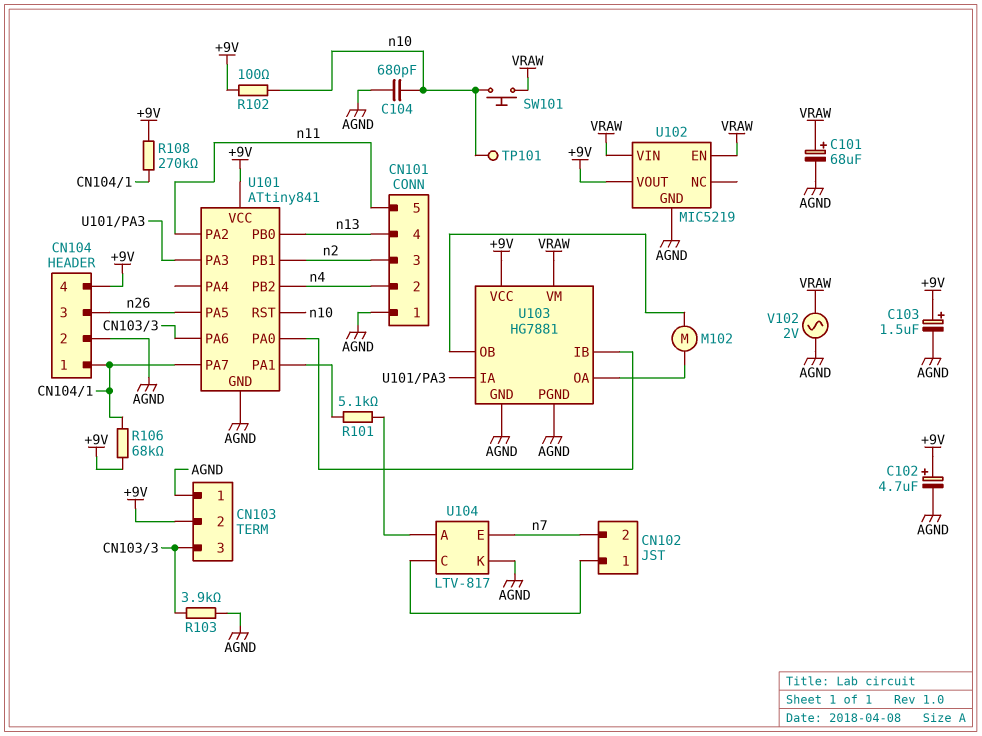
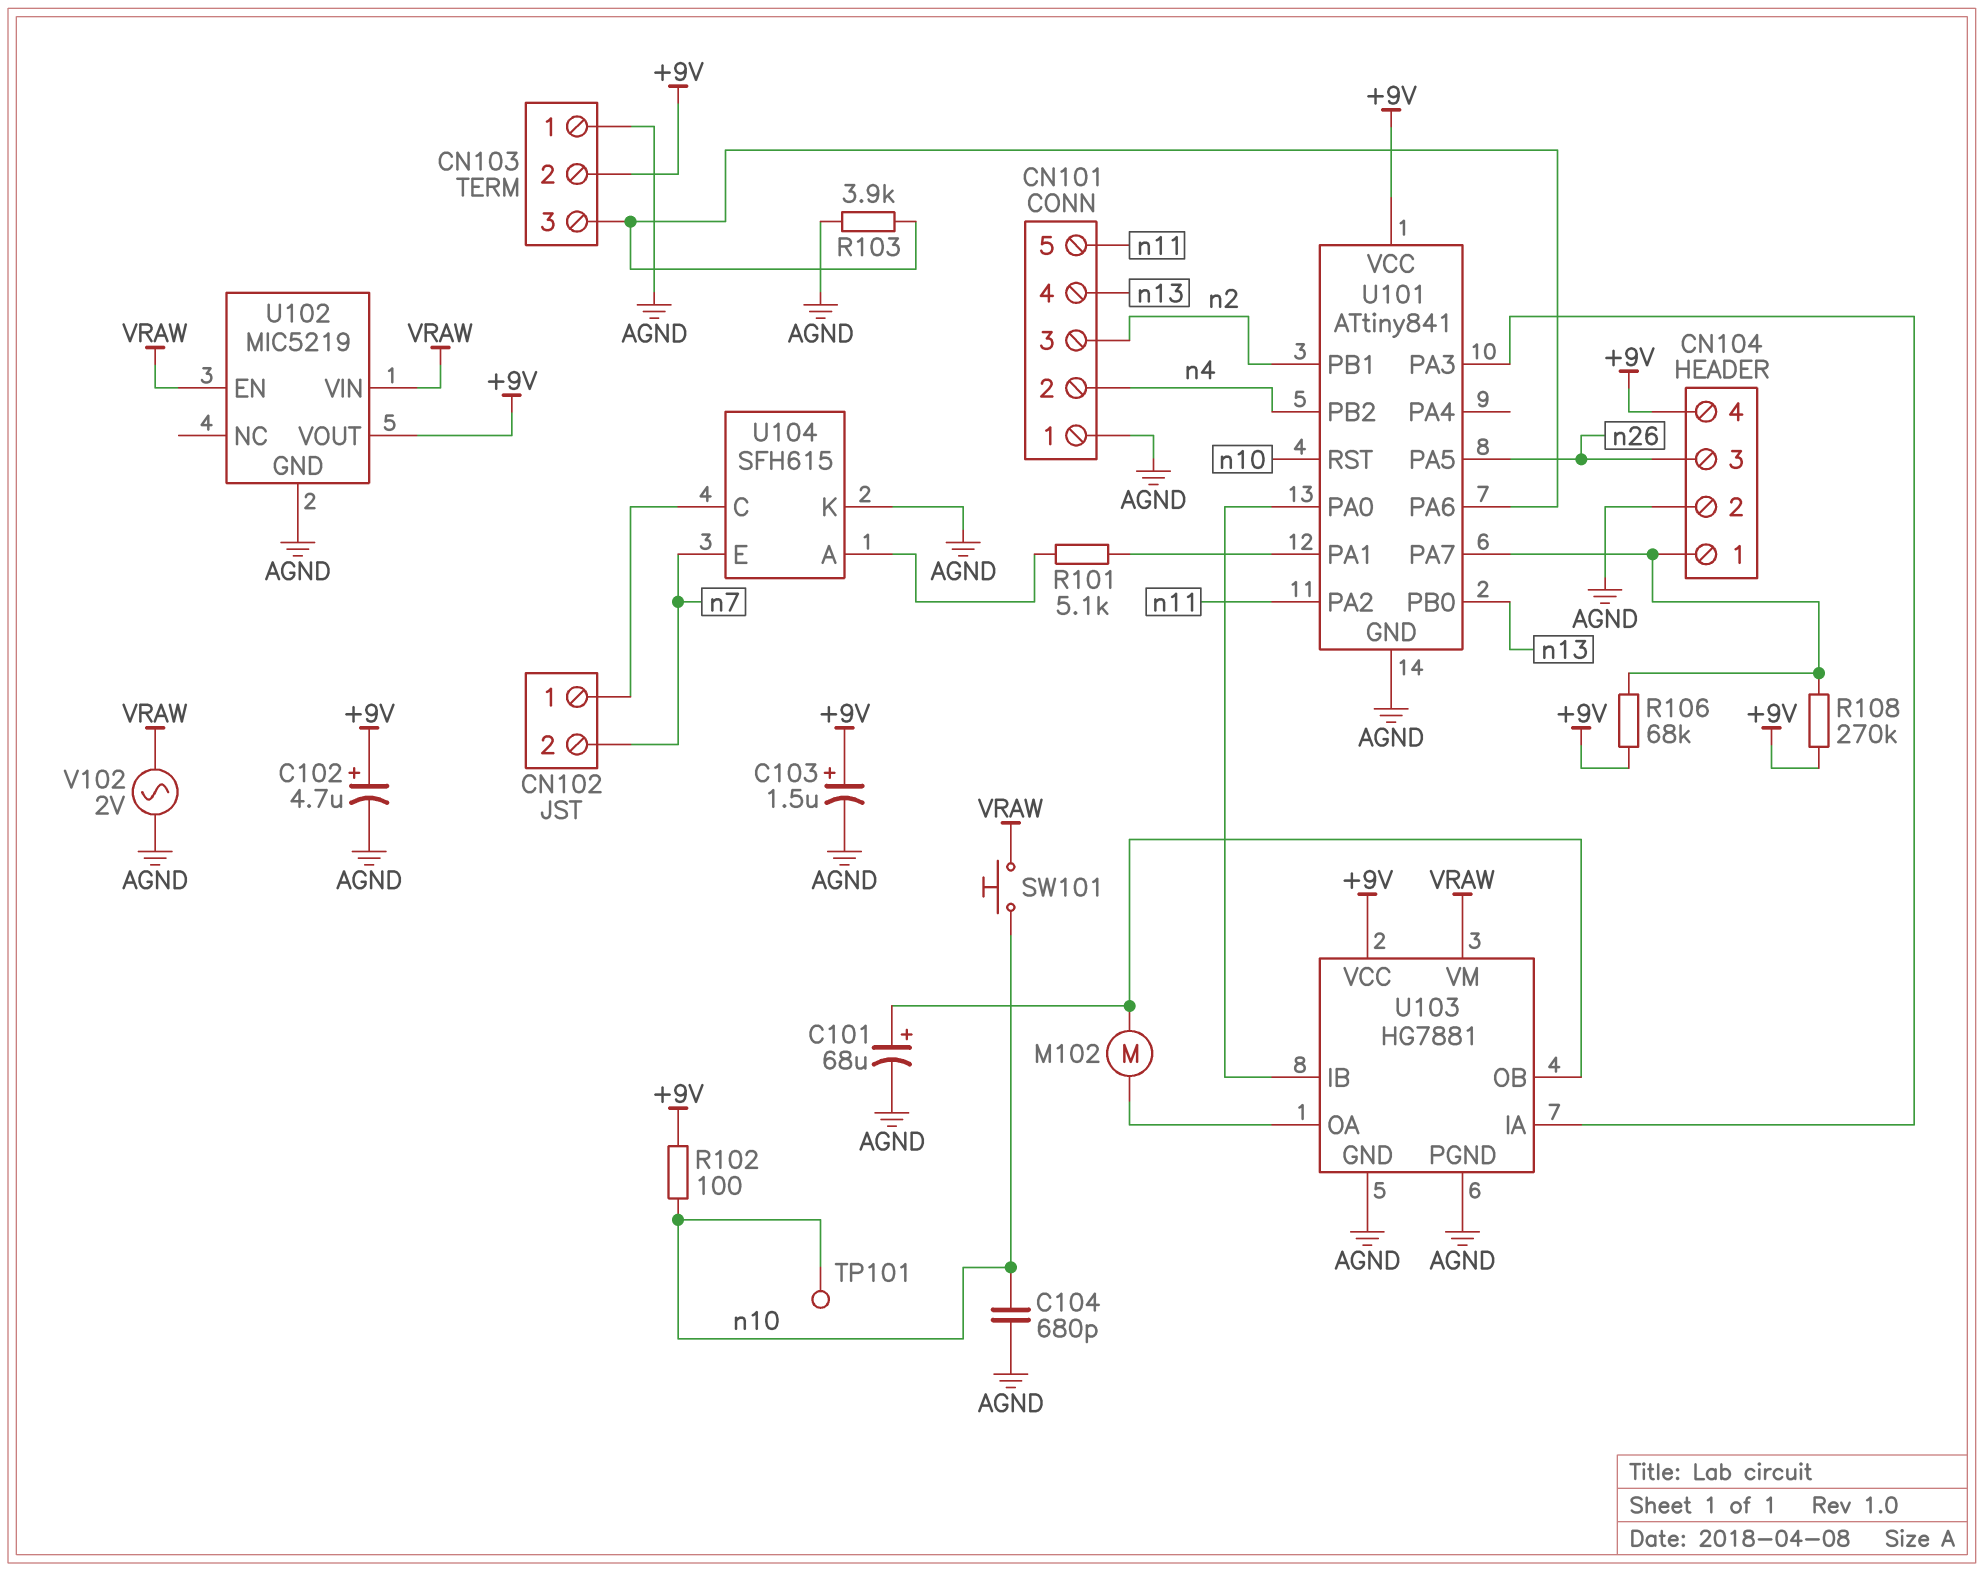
C101: 68uF (plus VRAW, minus AGND) -> 68uF (plus U103/OB, minus AGND)
U104: LTV-817 -> SFH615

